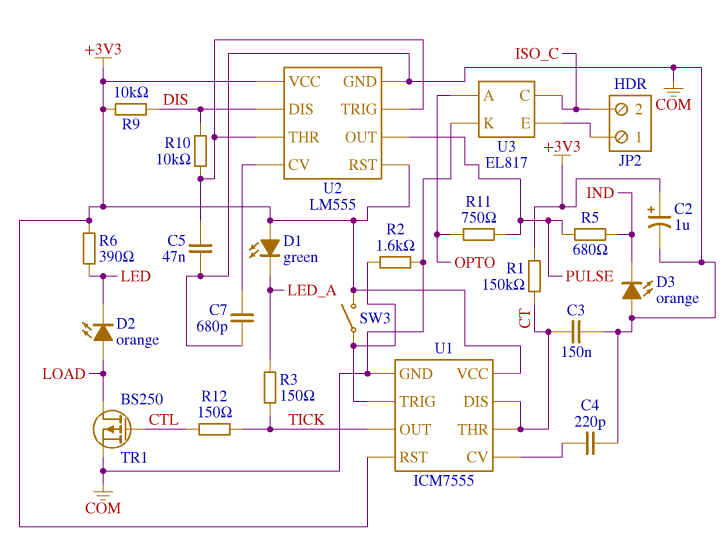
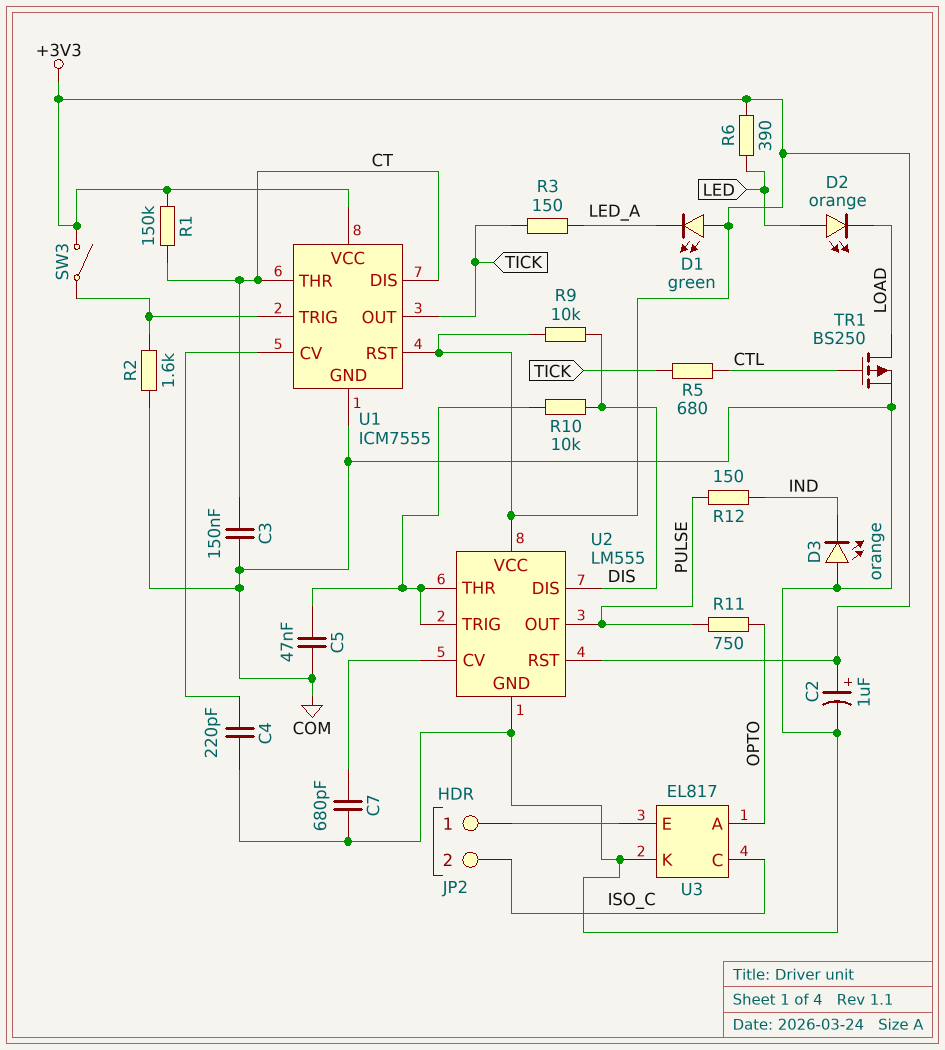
D2: LED orange (A LOAD, K LED) -> LED orange (A LED, K LOAD)
R5: 680 (IND, PULSE) -> 680 (CTL, TICK)
R12: 150 (CTL, TICK) -> 150 (IND, PULSE)

